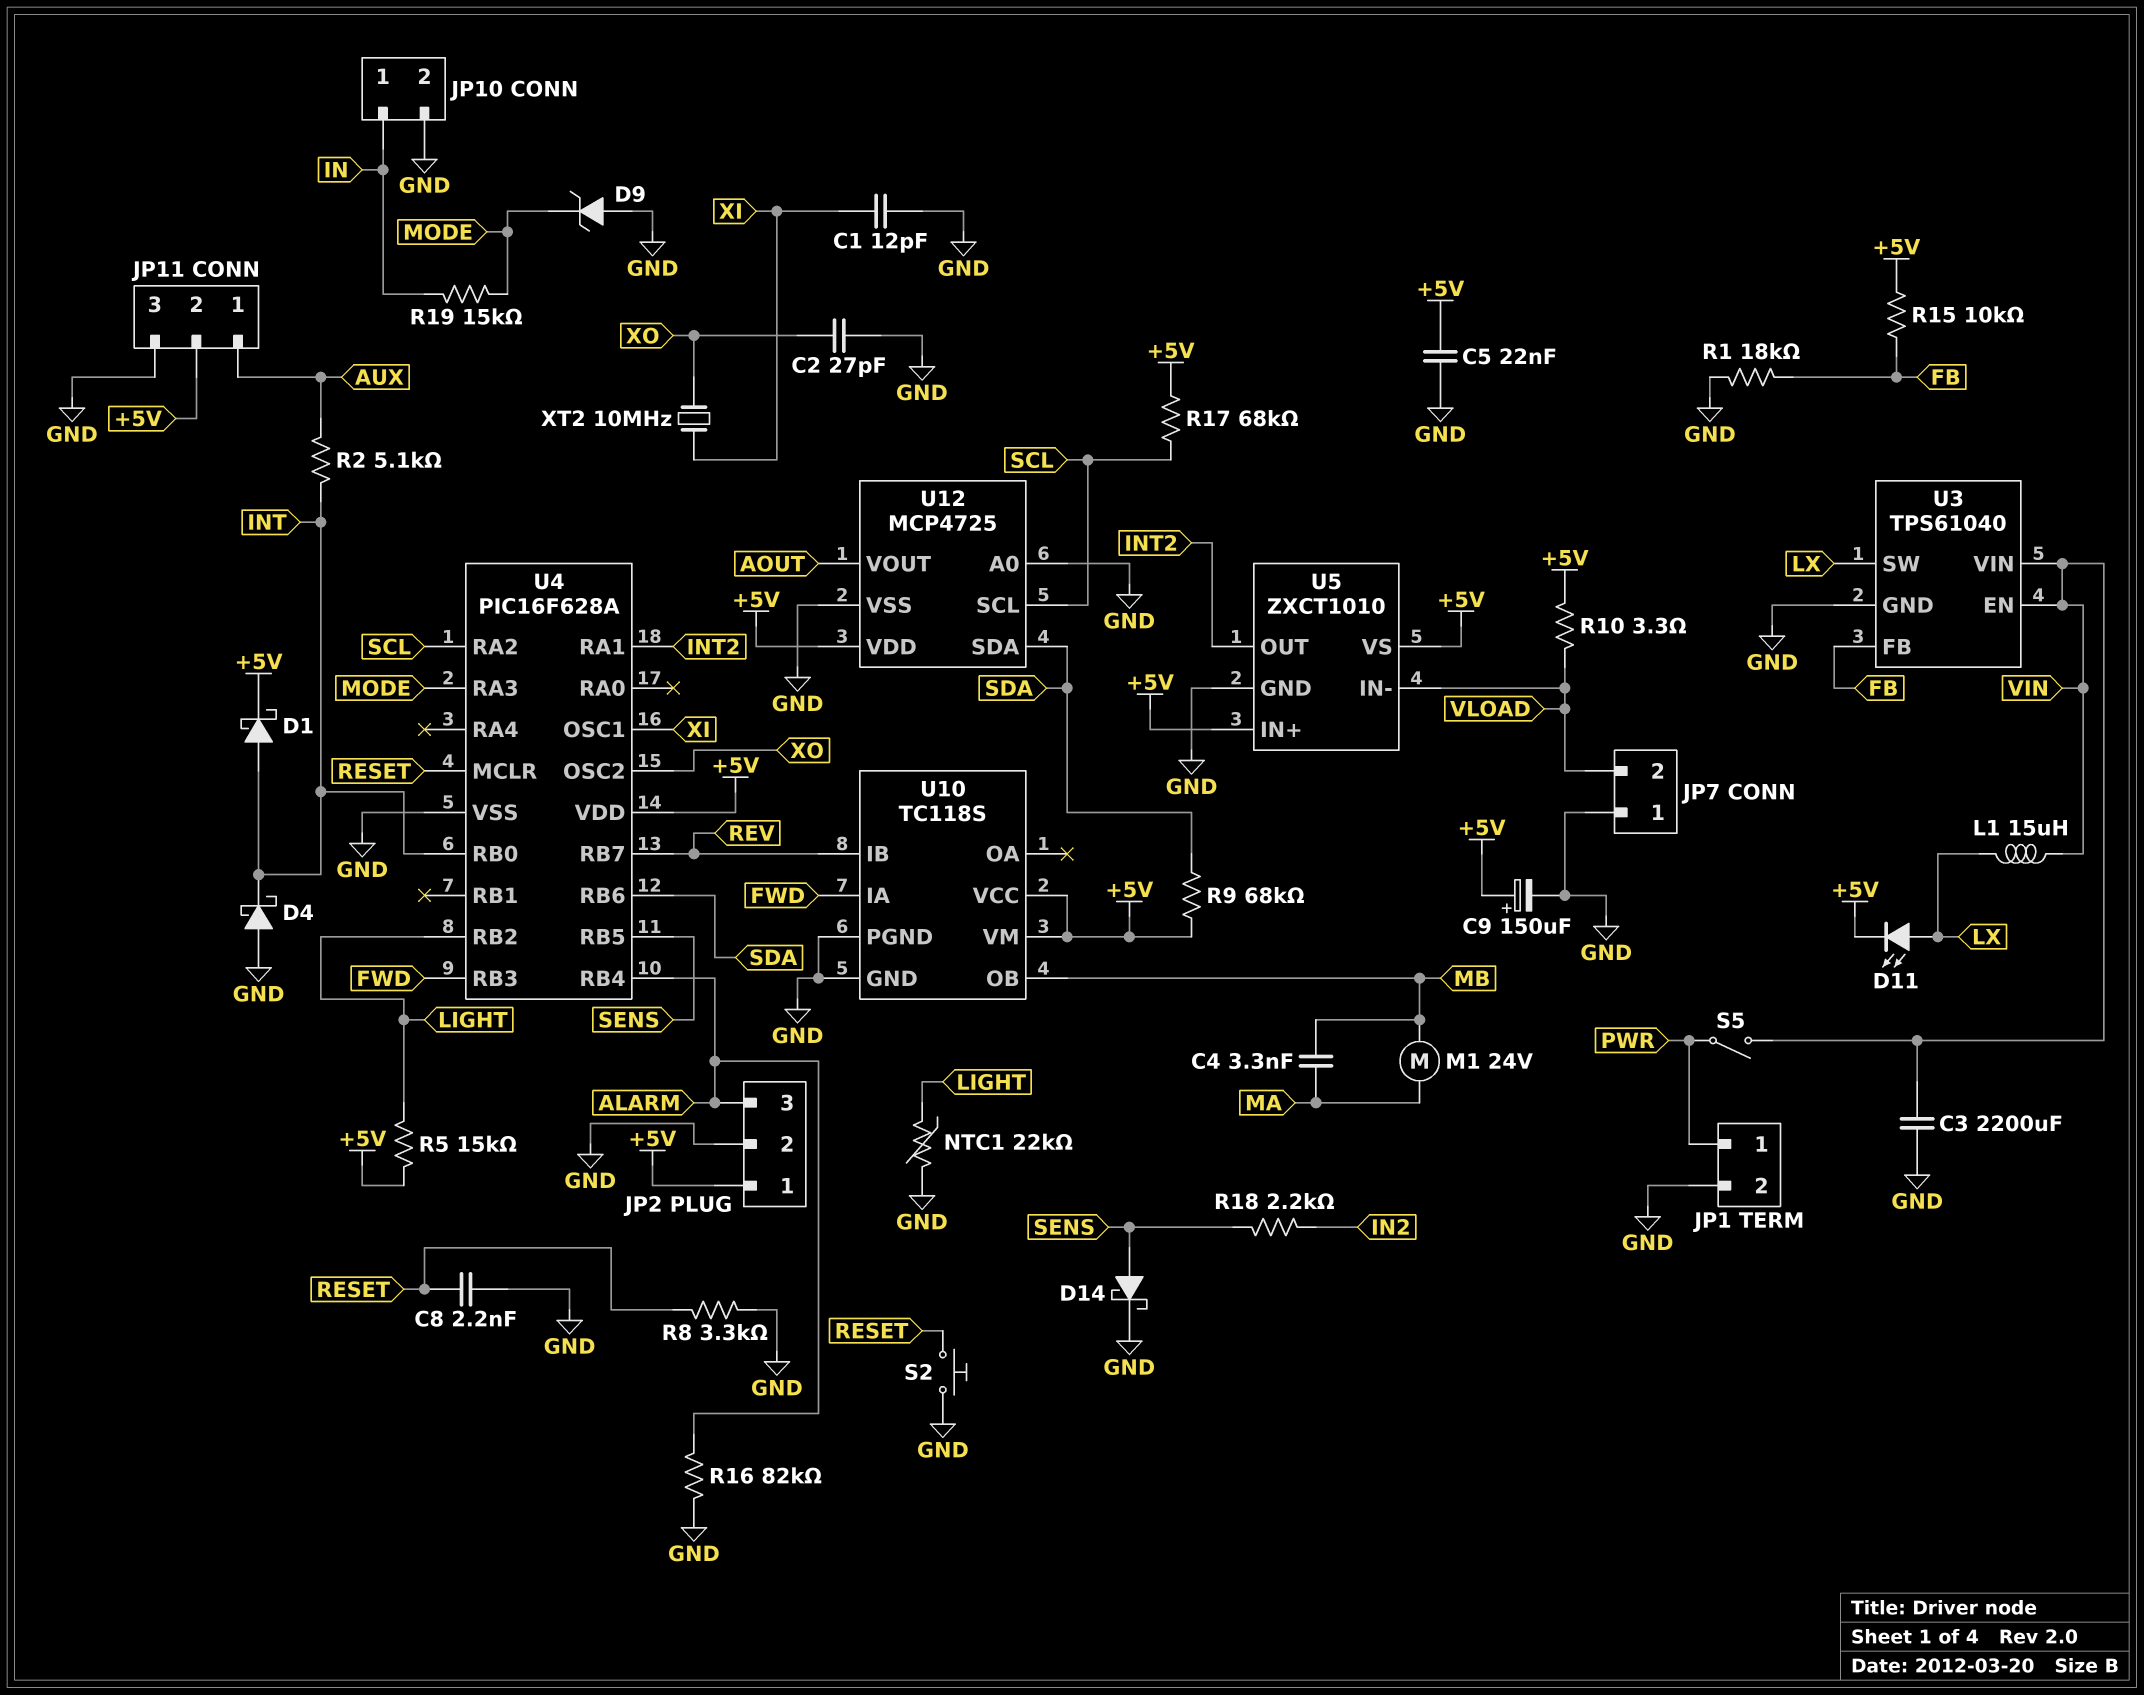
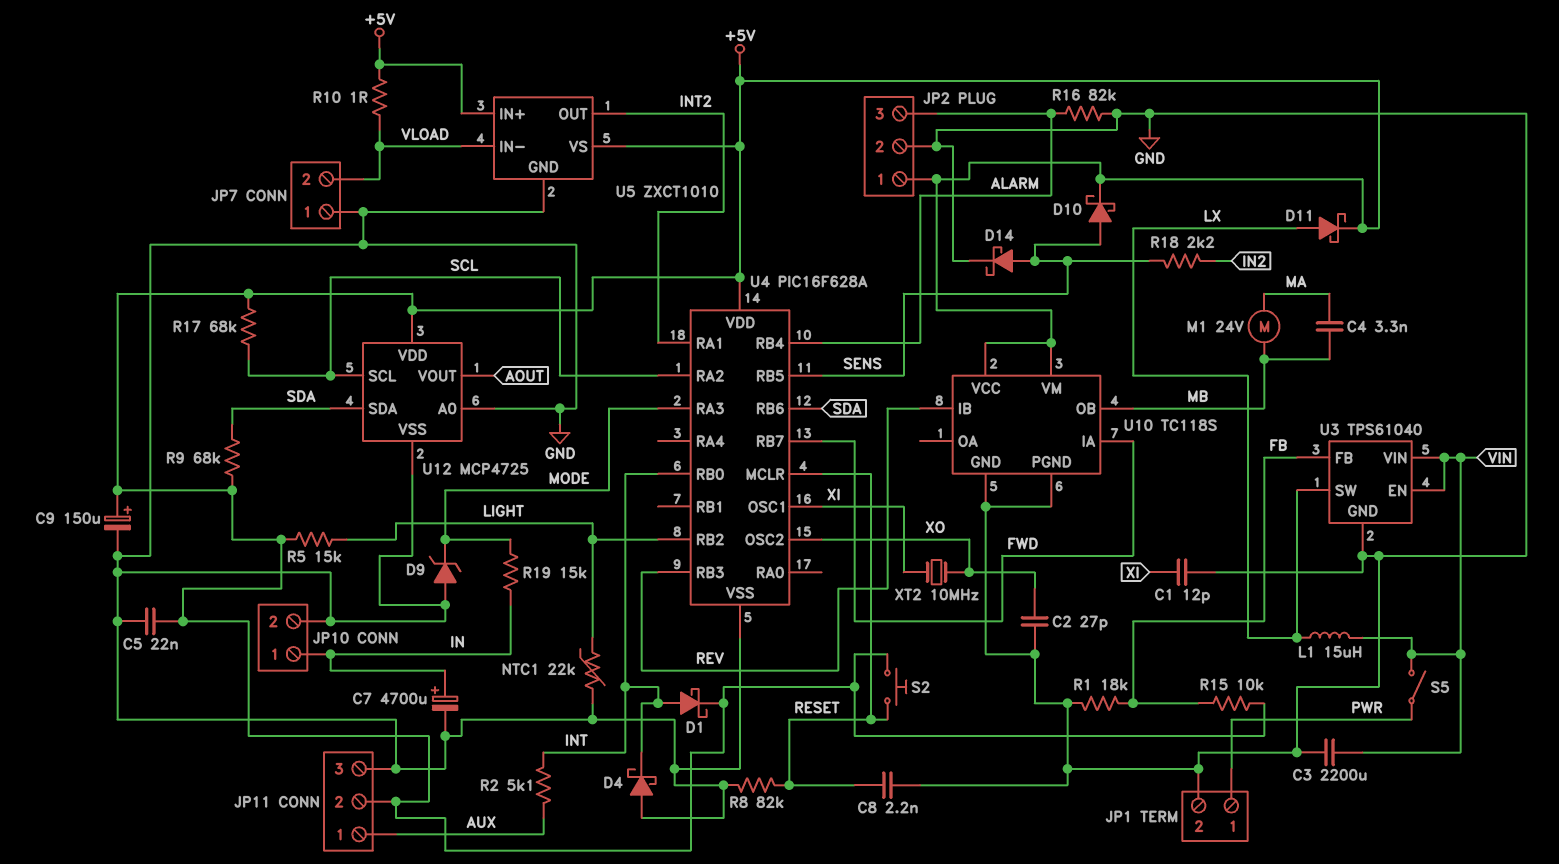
C7: none -> 4700uF (plus IN, minus GND)
D10: none -> schottky (A SENS, K +5V)
D11: LED (A LX, K +5V) -> schottky (A LX, K +5V)
R8: 3.3k (GND, RESET) -> 82k (GND, RESET)
R10: 3.3 (+5V, VLOAD) -> 1 (+5V, VLOAD)
S2: button (GND, RESET) -> button (+5V, RESET)
U4 pin RB3: FWD -> REV
U4 pin RB7: REV -> FWD

